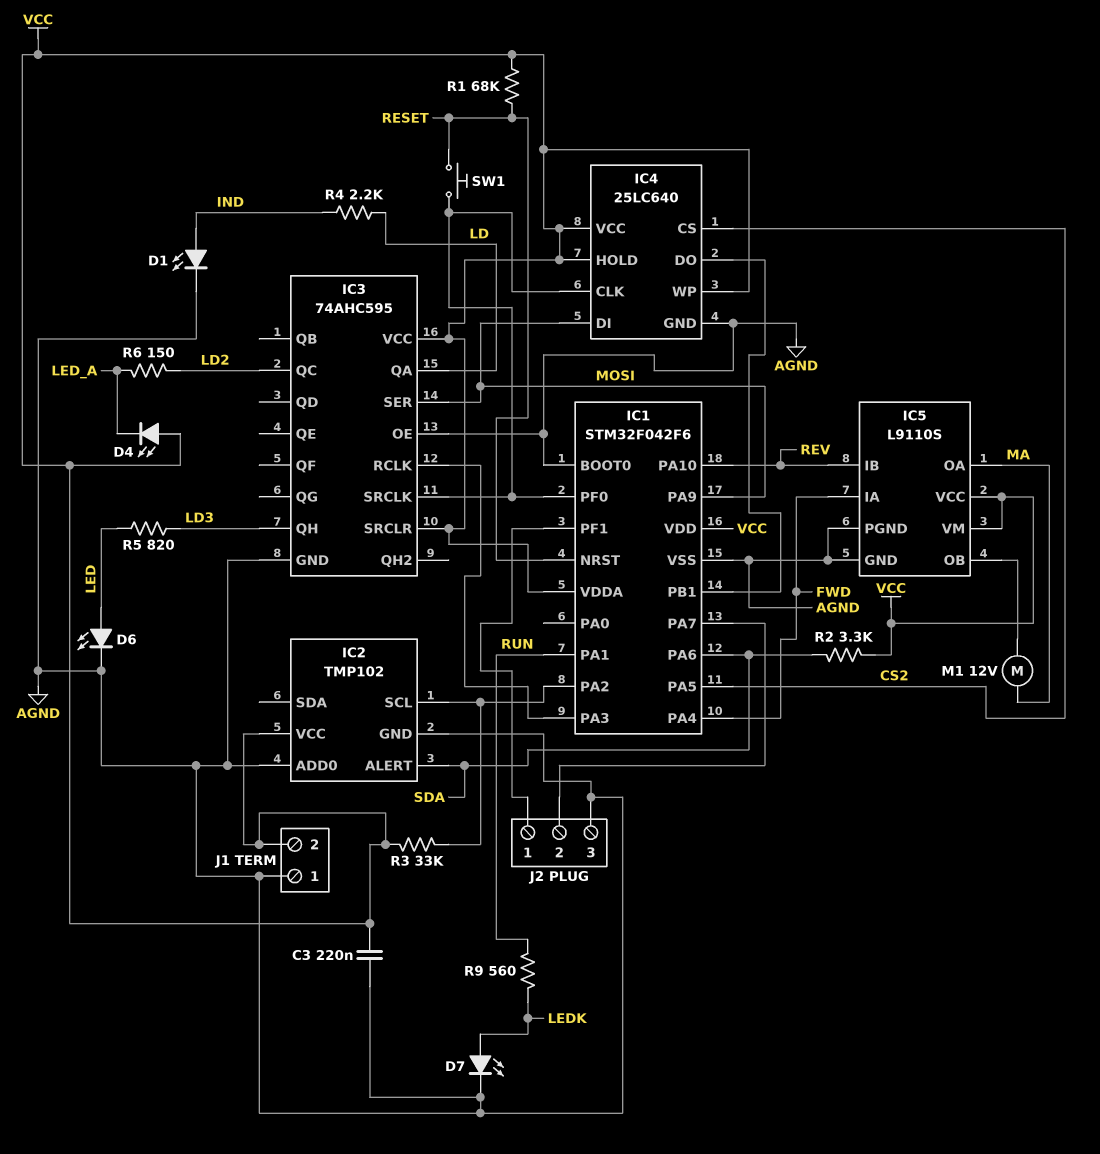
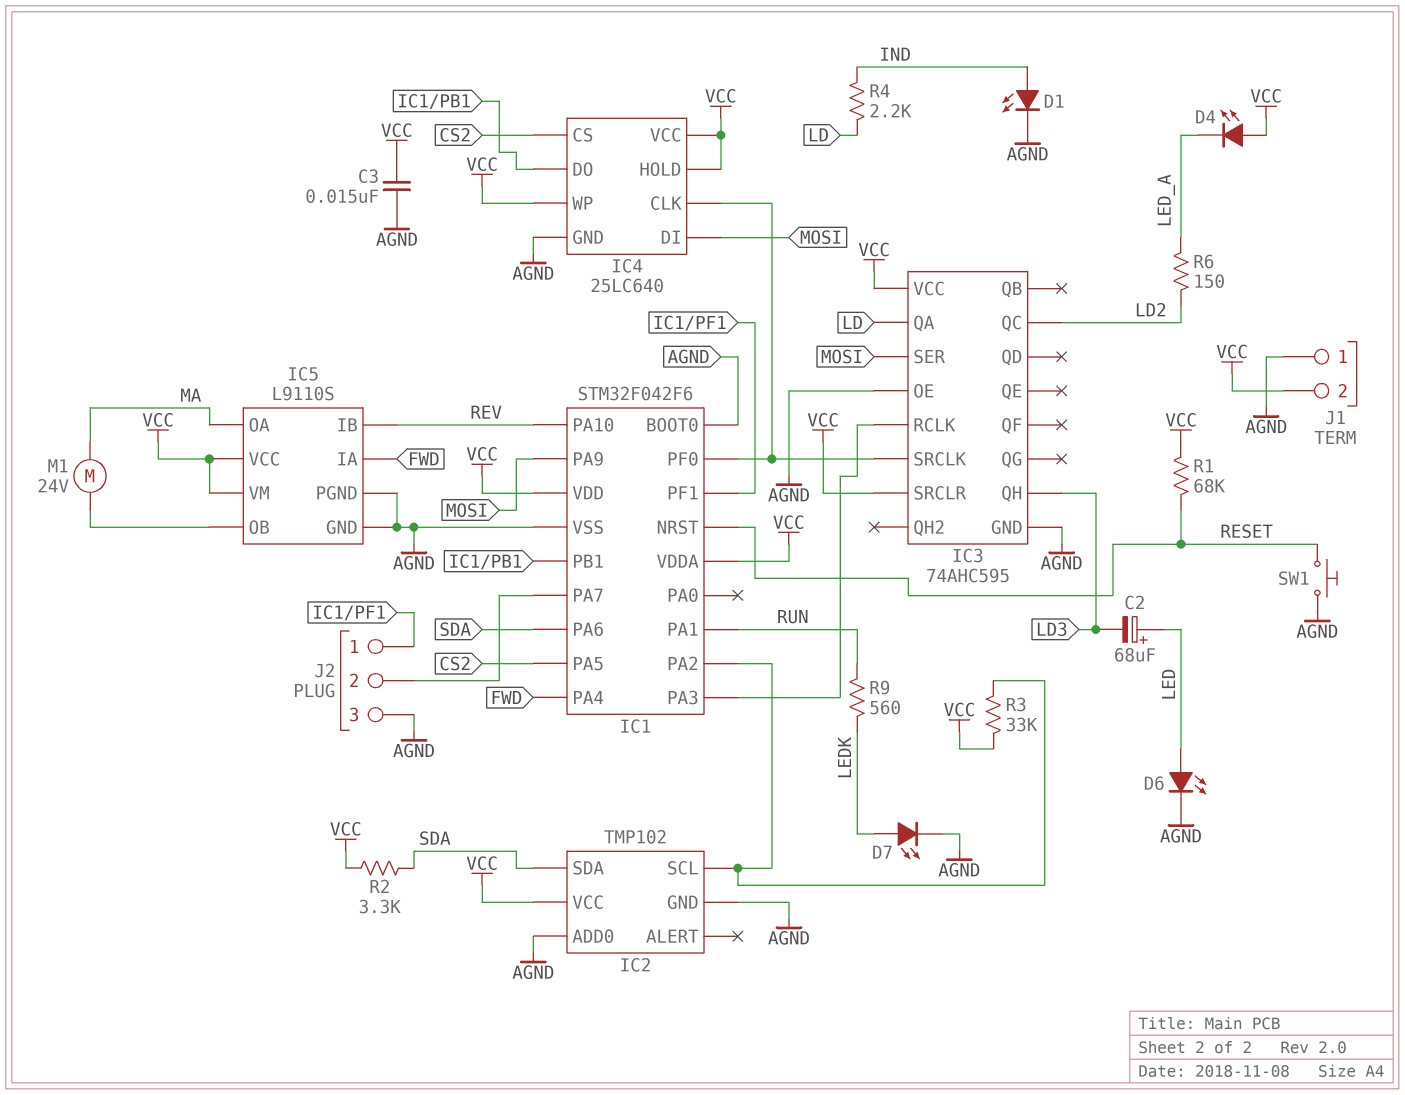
C2: none -> 68uF (plus LED, minus LD3)
C3: 220nF (AGND, VCC) -> 15nF (AGND, VCC)
IC2 pin ALERT: SDA -> none
IC2 pin SDA: none -> SDA
M1: motor 12V (IC5/OB, MA) -> motor 24V (IC5/OB, MA)
R5: 820 (LD3, LED) -> none
SW1: button (IC1/PF0, RESET) -> button (AGND, RESET)

